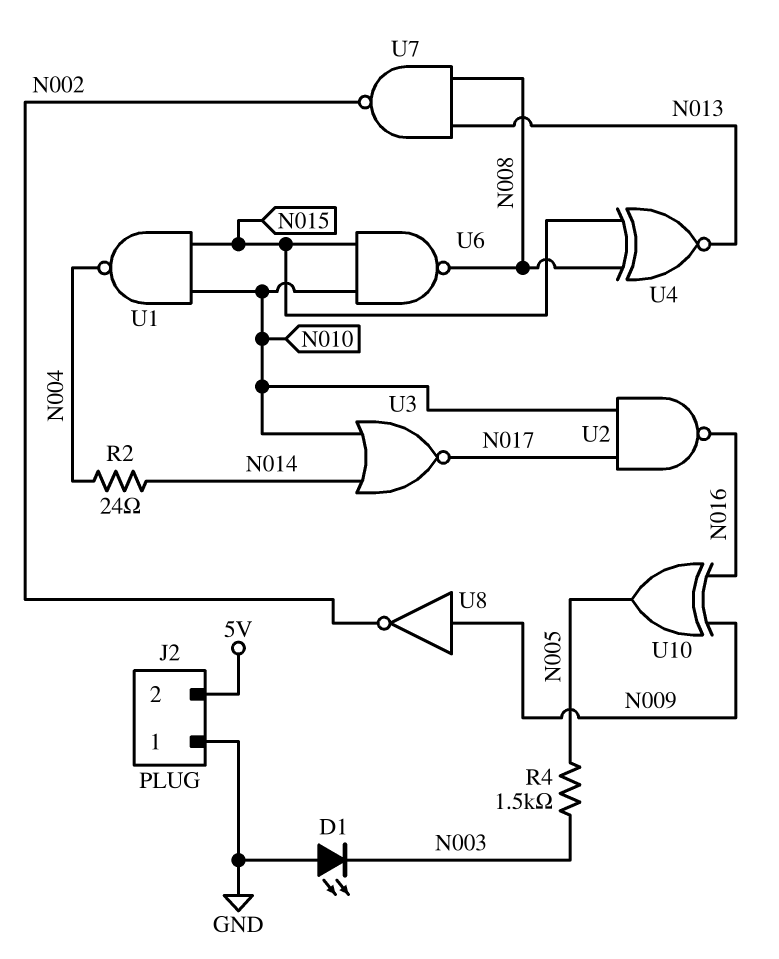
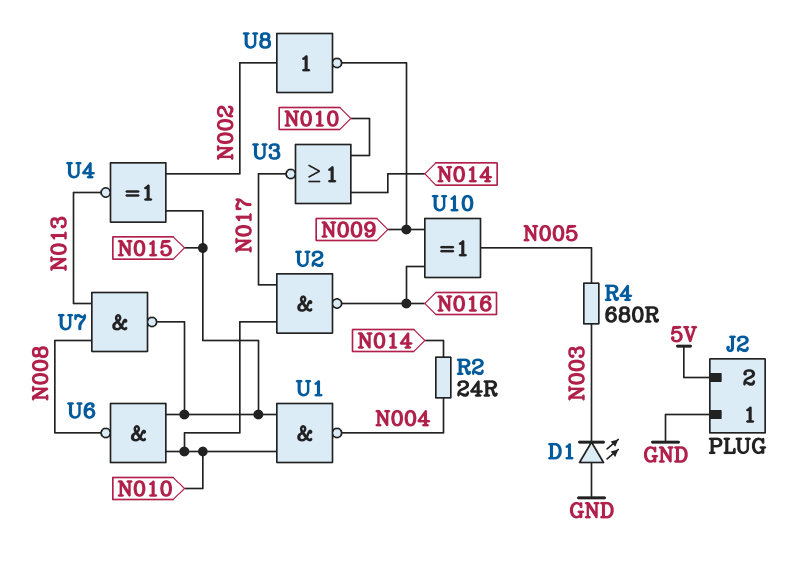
R4: 1.5k (N003, N005) -> 680 (N003, N005)
U4: XNOR (in N008, in N015, out N013) -> XNOR (in N002, in N015, out N013)
U7: NAND (in N008, in N013, out N002) -> NAND (in N008, in N013, out N015)
U8: NOT (in N009, out N002) -> NOT (in N002, out N009)

